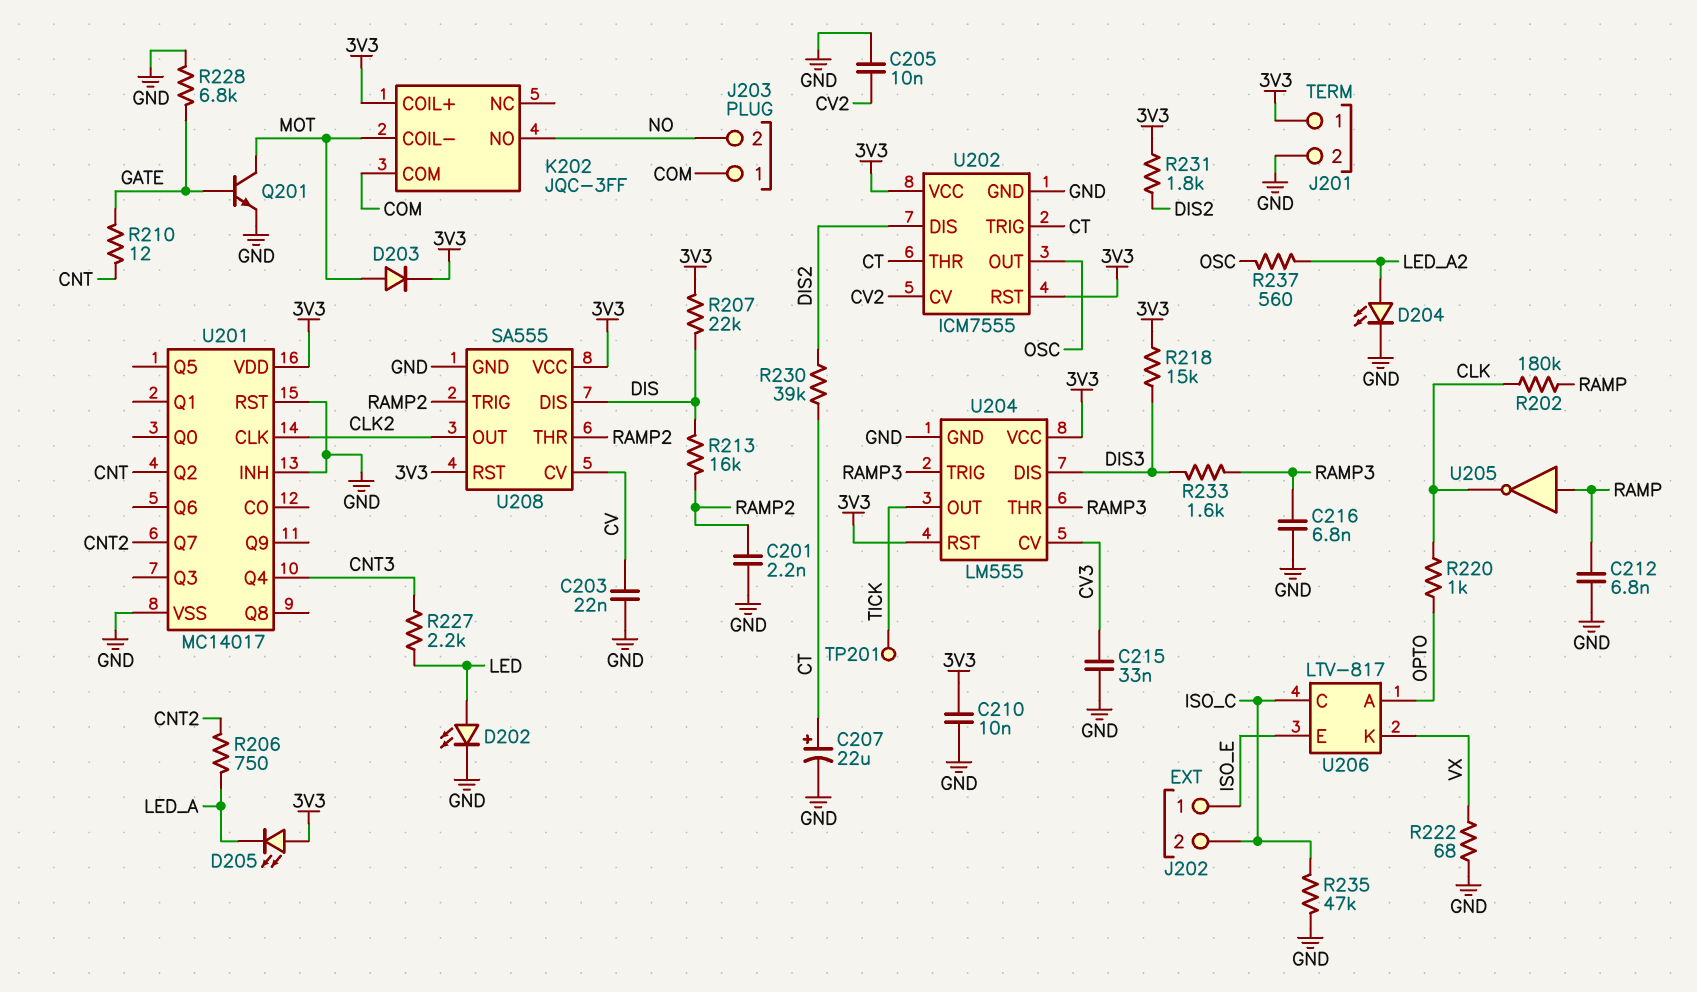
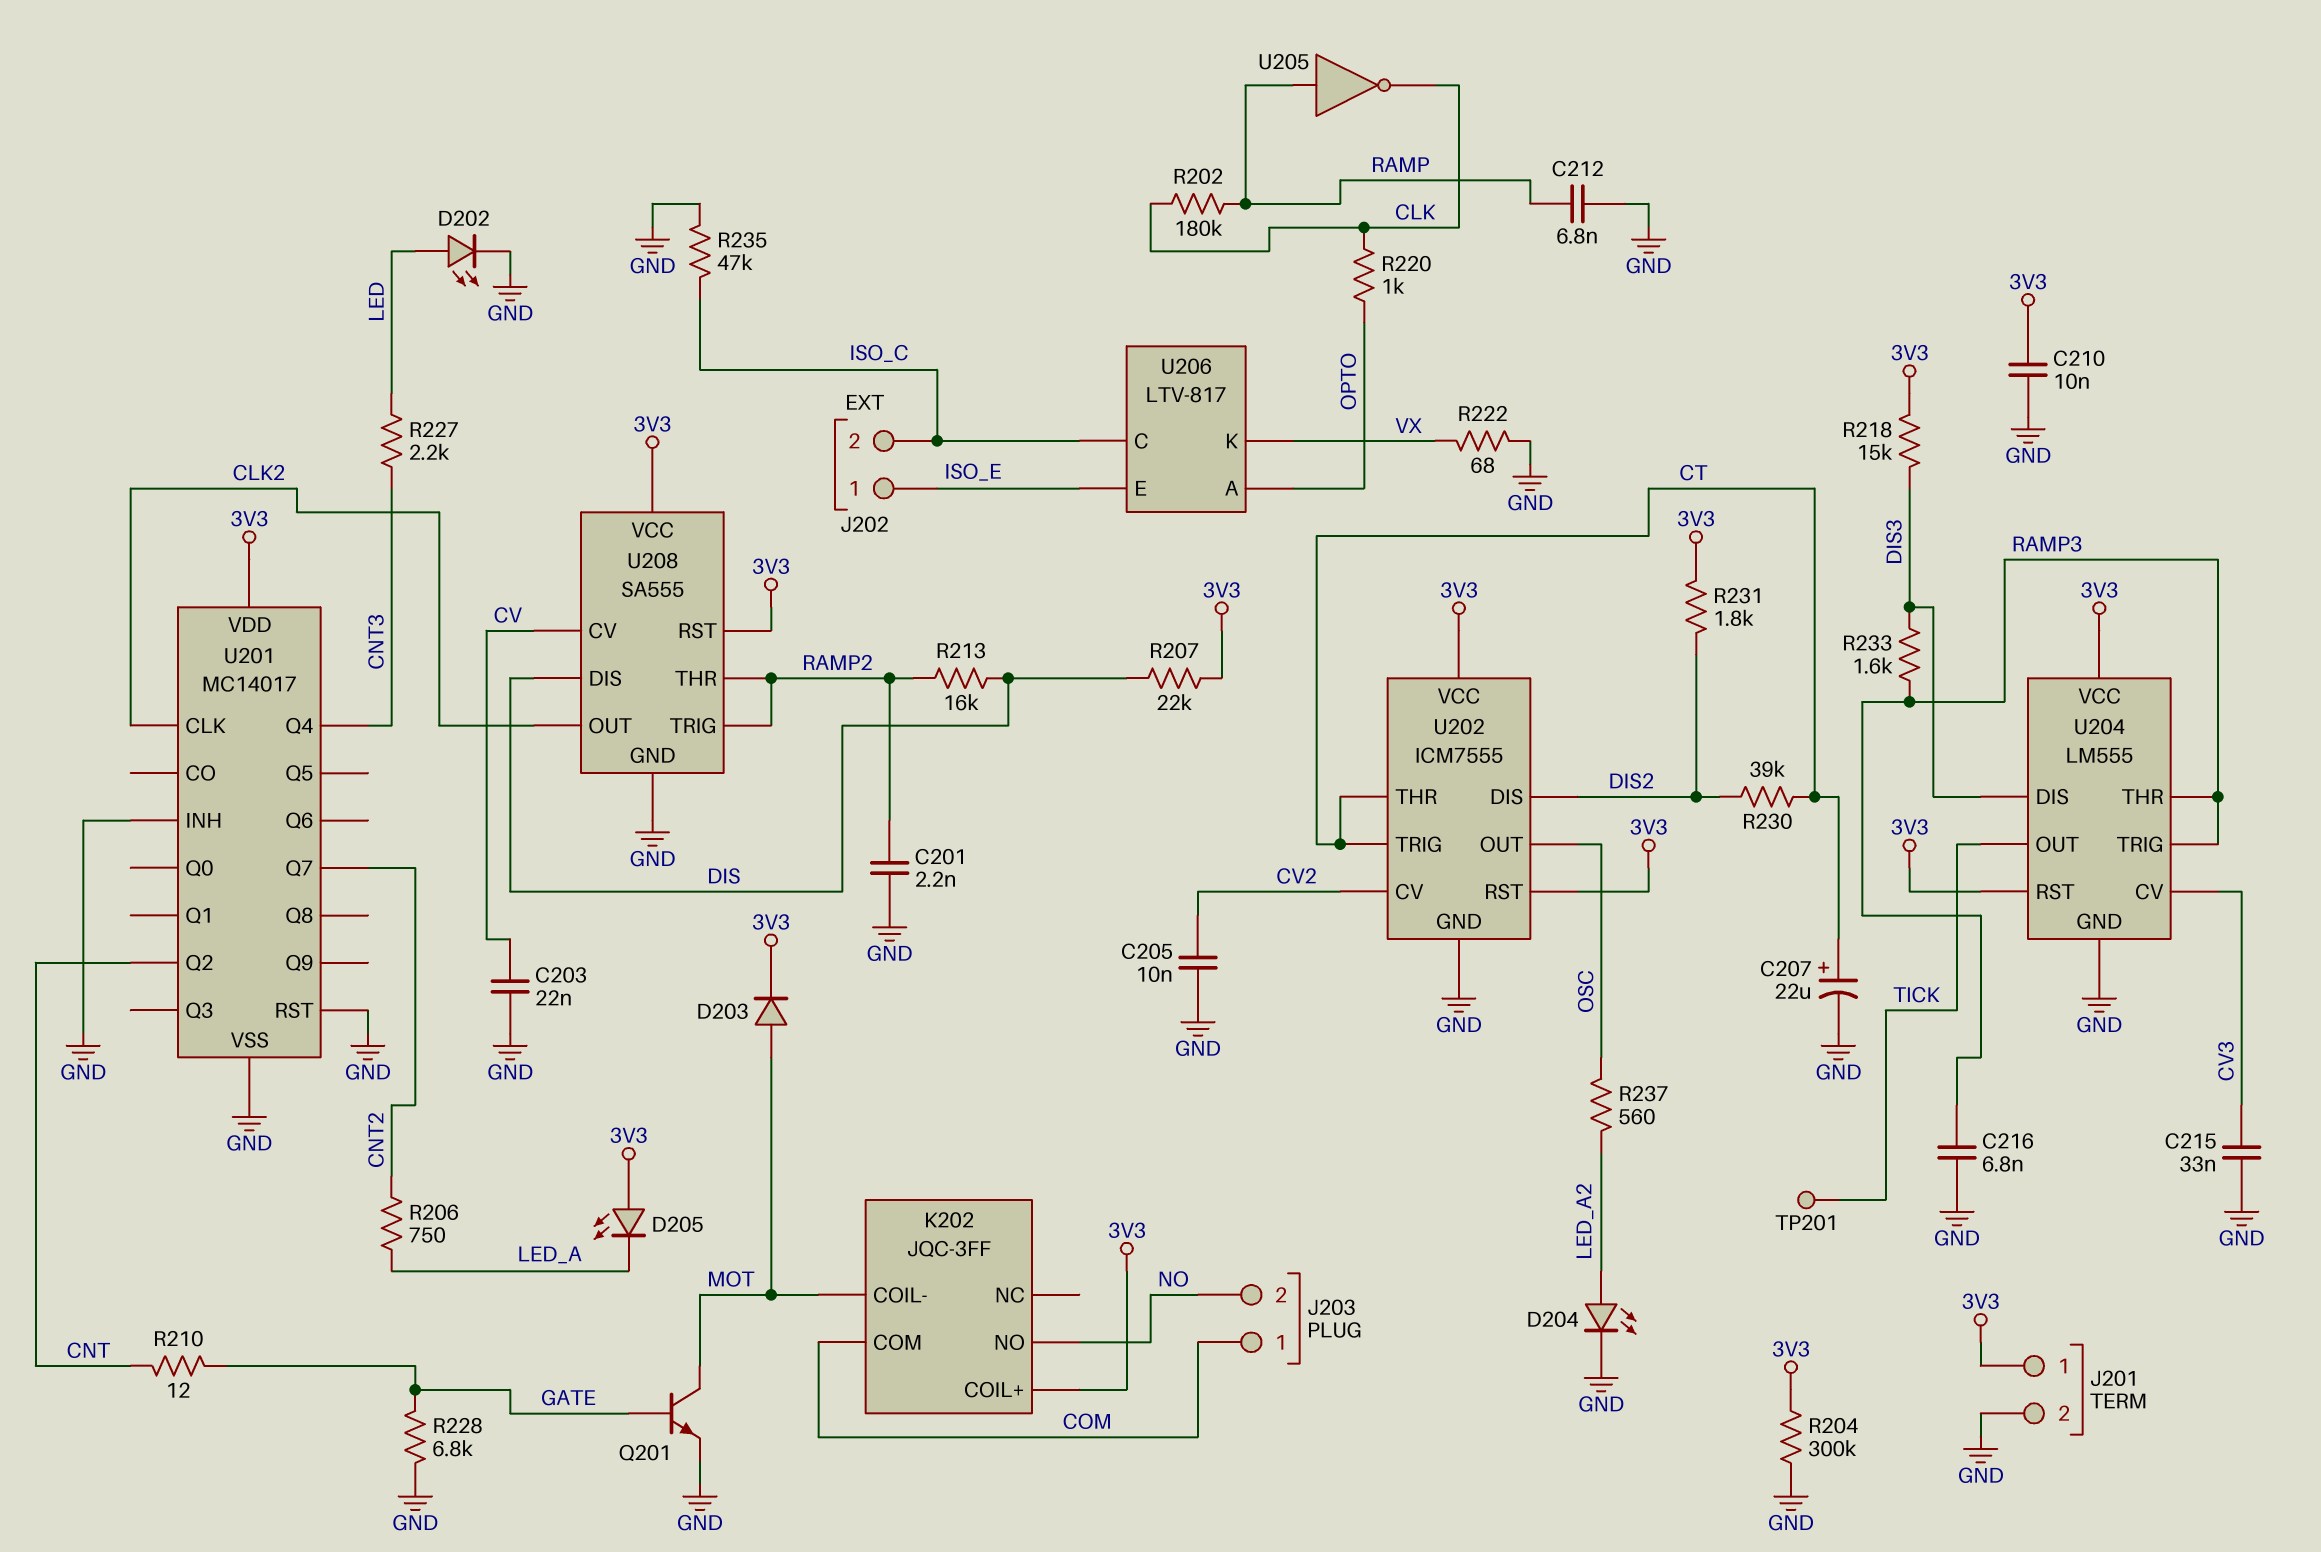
R204: none -> 300k (3V3, GND)

